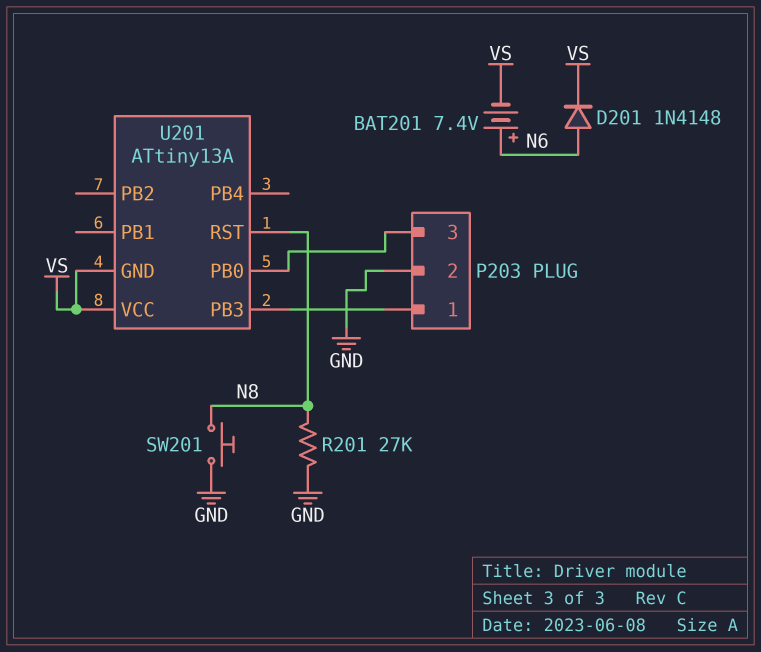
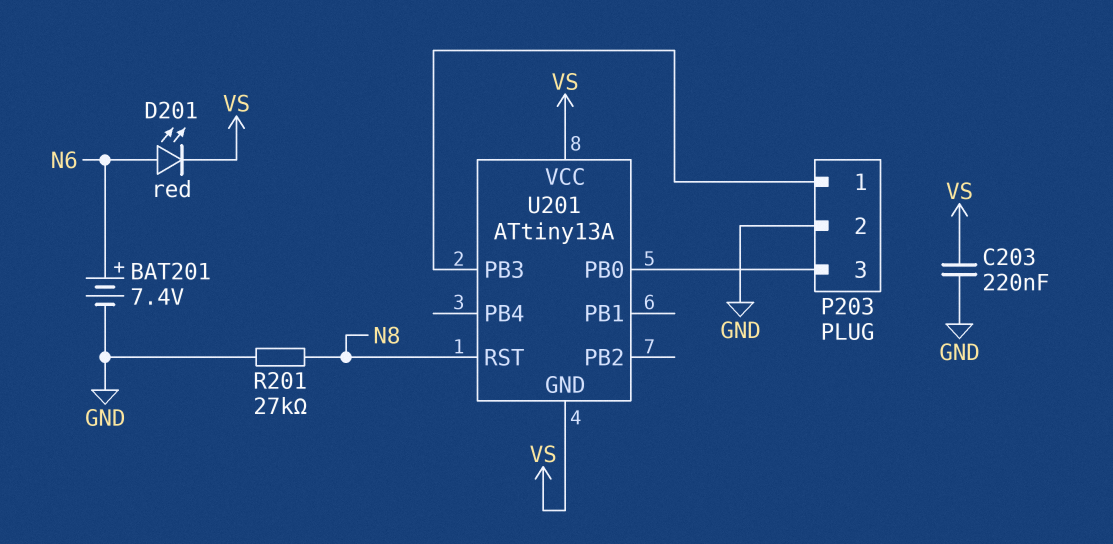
BAT201: 7.4V (plus N6, minus VS) -> 7.4V (plus N6, minus GND)
C203: none -> 220nF (GND, VS)
D201: diode 1N4148 (A N6, K VS) -> LED red (A N6, K VS)
SW201: button (GND, N8) -> none

